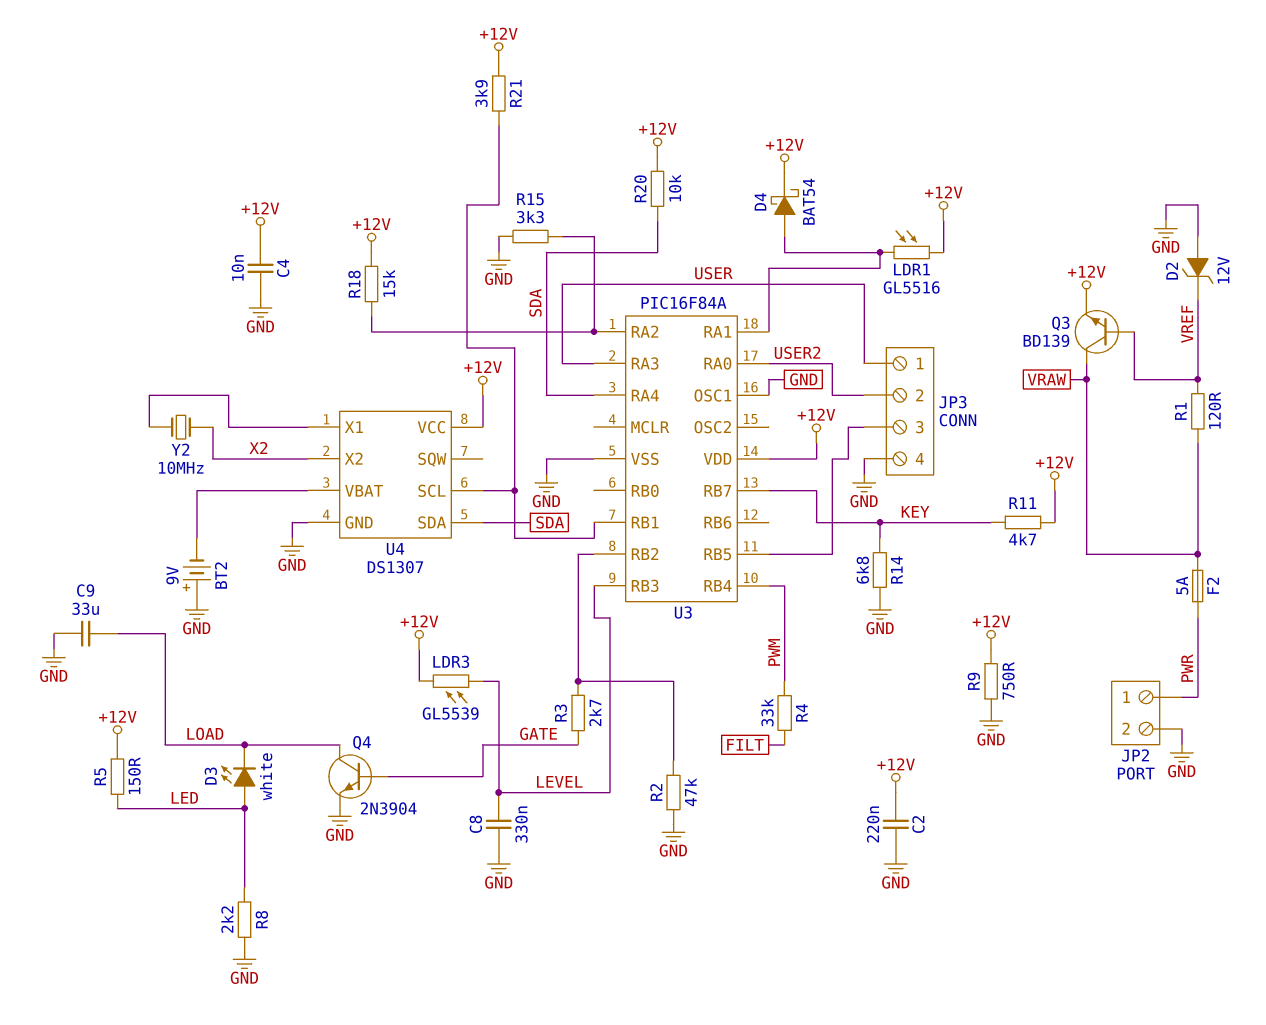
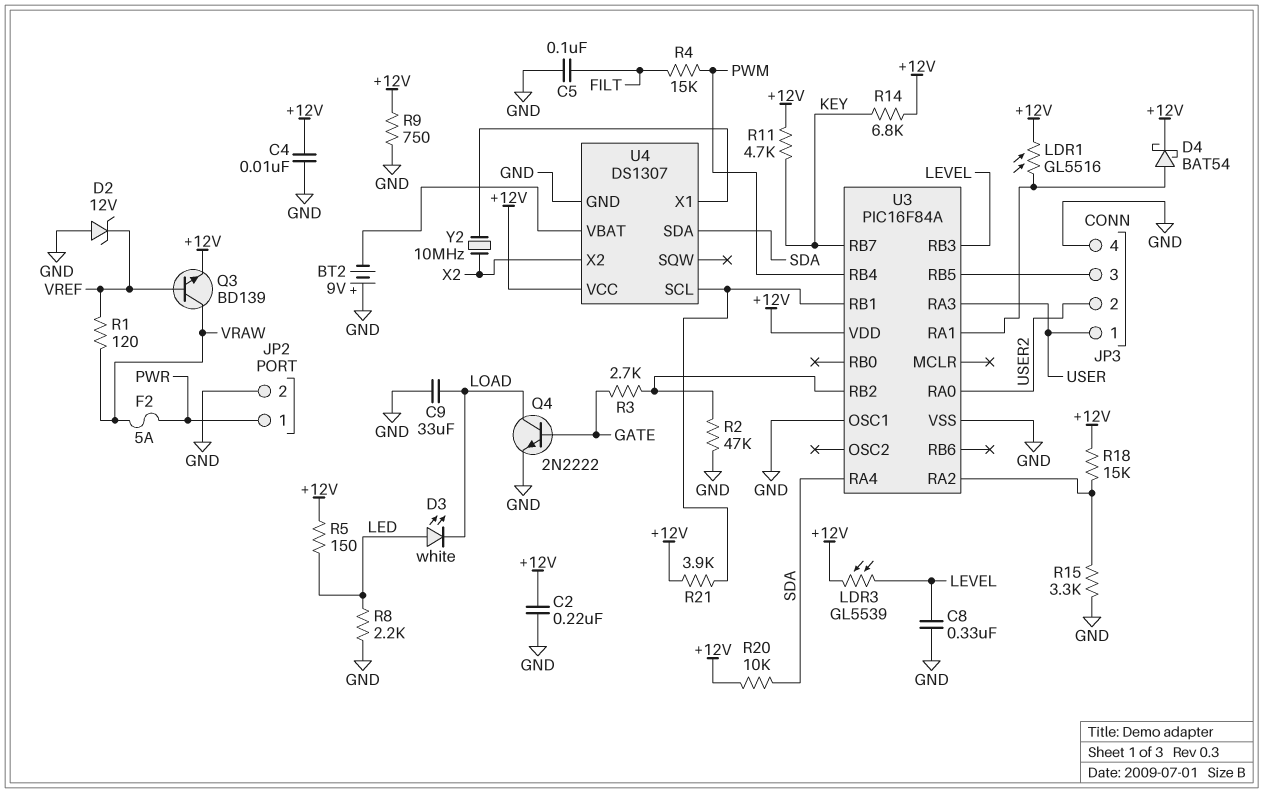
C5: none -> 100nF (FILT, GND)
Q4: NPN 2N3904 (B GATE, C LOAD, E GND) -> NPN 2N2222 (B GATE, C LOAD, E GND)
R4: 33k (FILT, PWM) -> 15k (FILT, PWM)
R14: 6.8k (GND, KEY) -> 6.8k (+12V, KEY)

